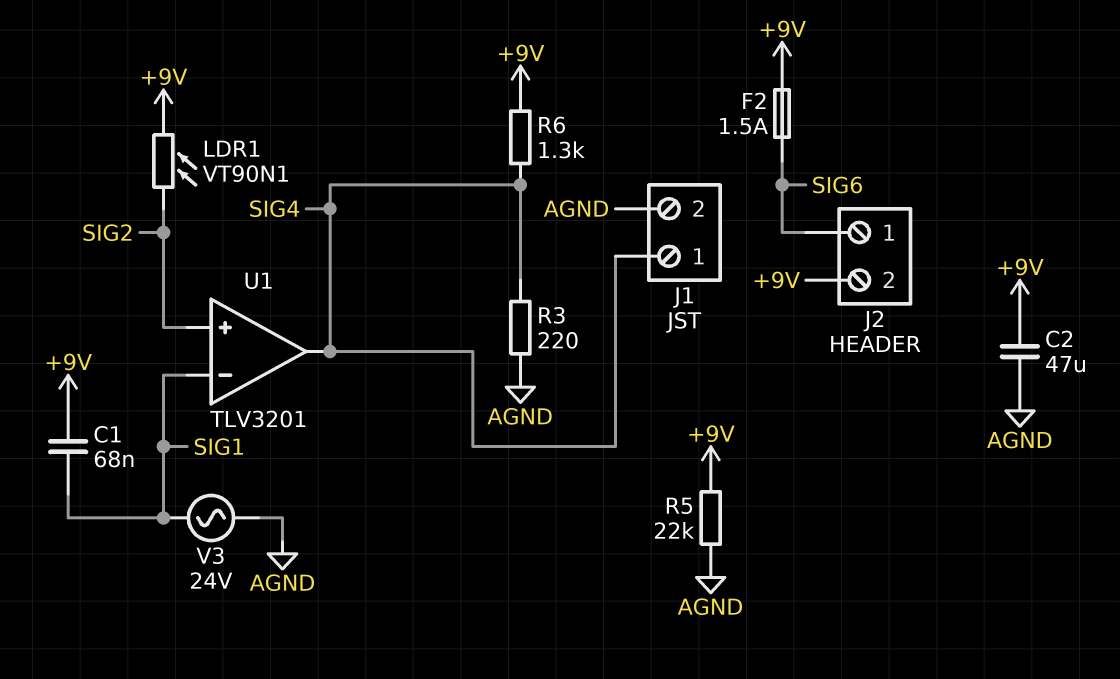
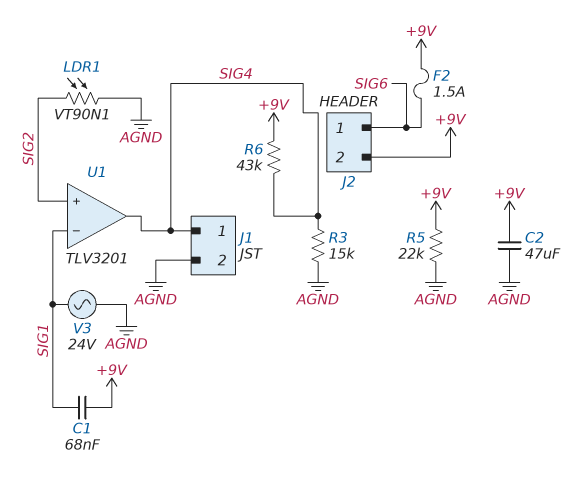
LDR1: VT90N1 (+9V, SIG2) -> VT90N1 (AGND, SIG2)
R3: 220 (AGND, SIG4) -> 15k (AGND, SIG4)
R6: 1.3k (+9V, SIG4) -> 43k (+9V, SIG4)

